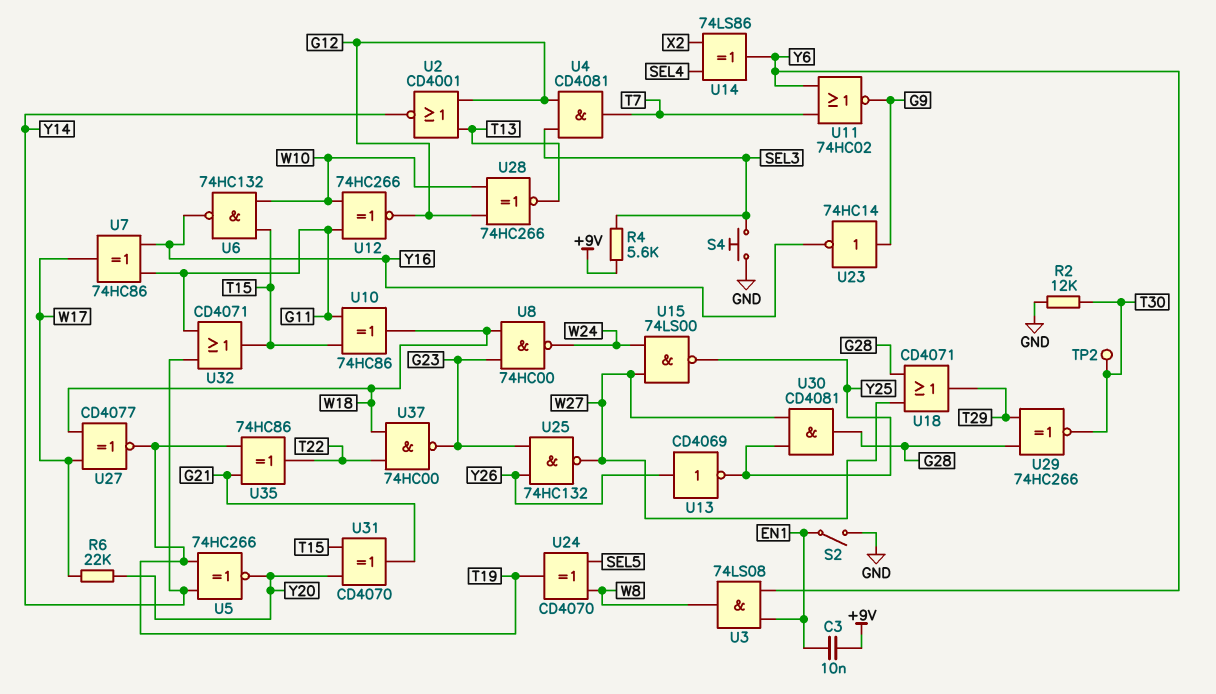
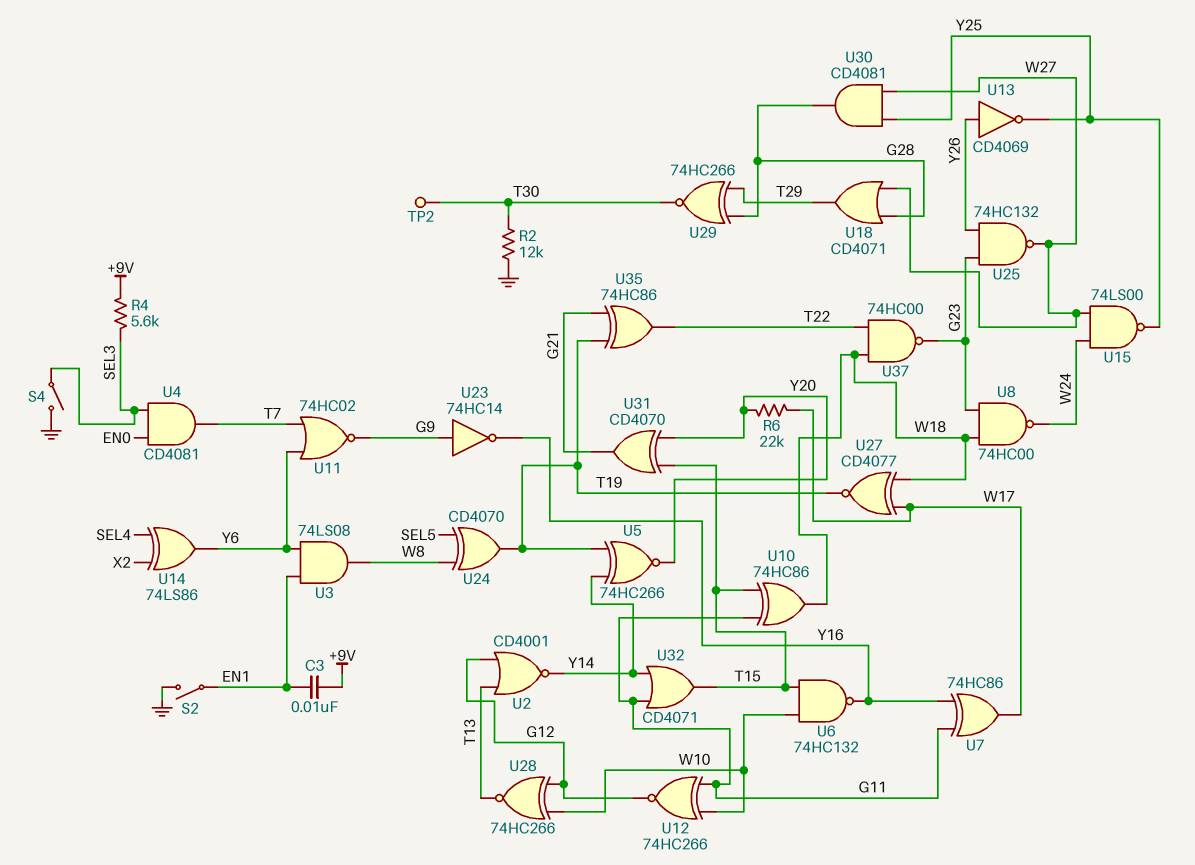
S4: button (GND, SEL3) -> switch (GND, SEL3)
U4: AND CD4081 (in G12, in SEL3, out T7) -> AND CD4081 (in EN0, in SEL3, out T7)

